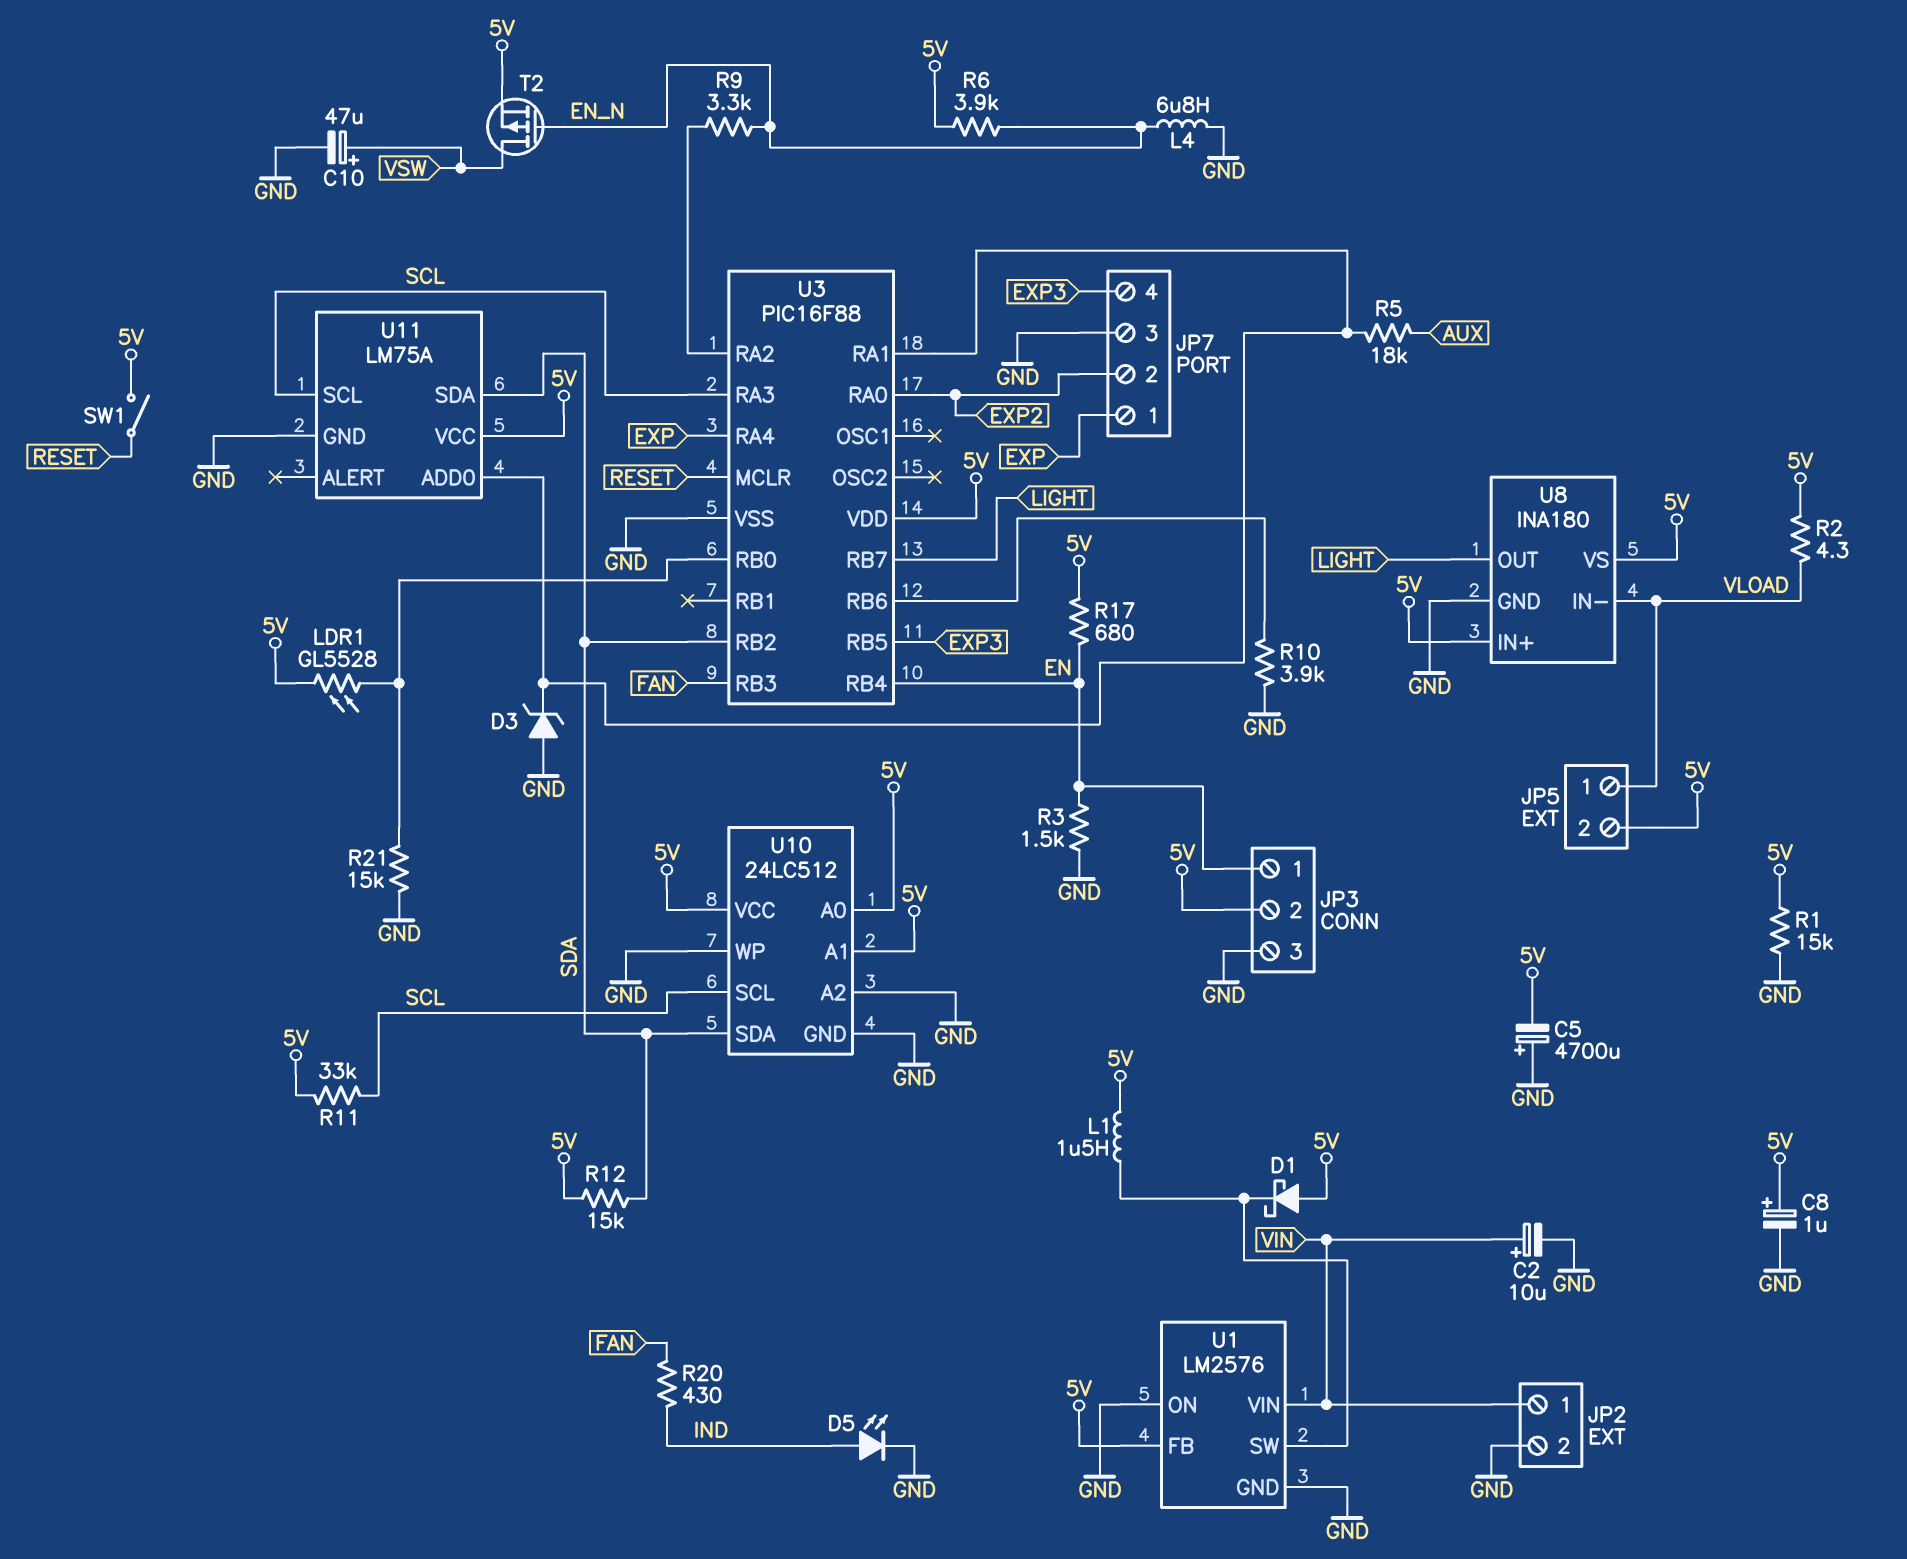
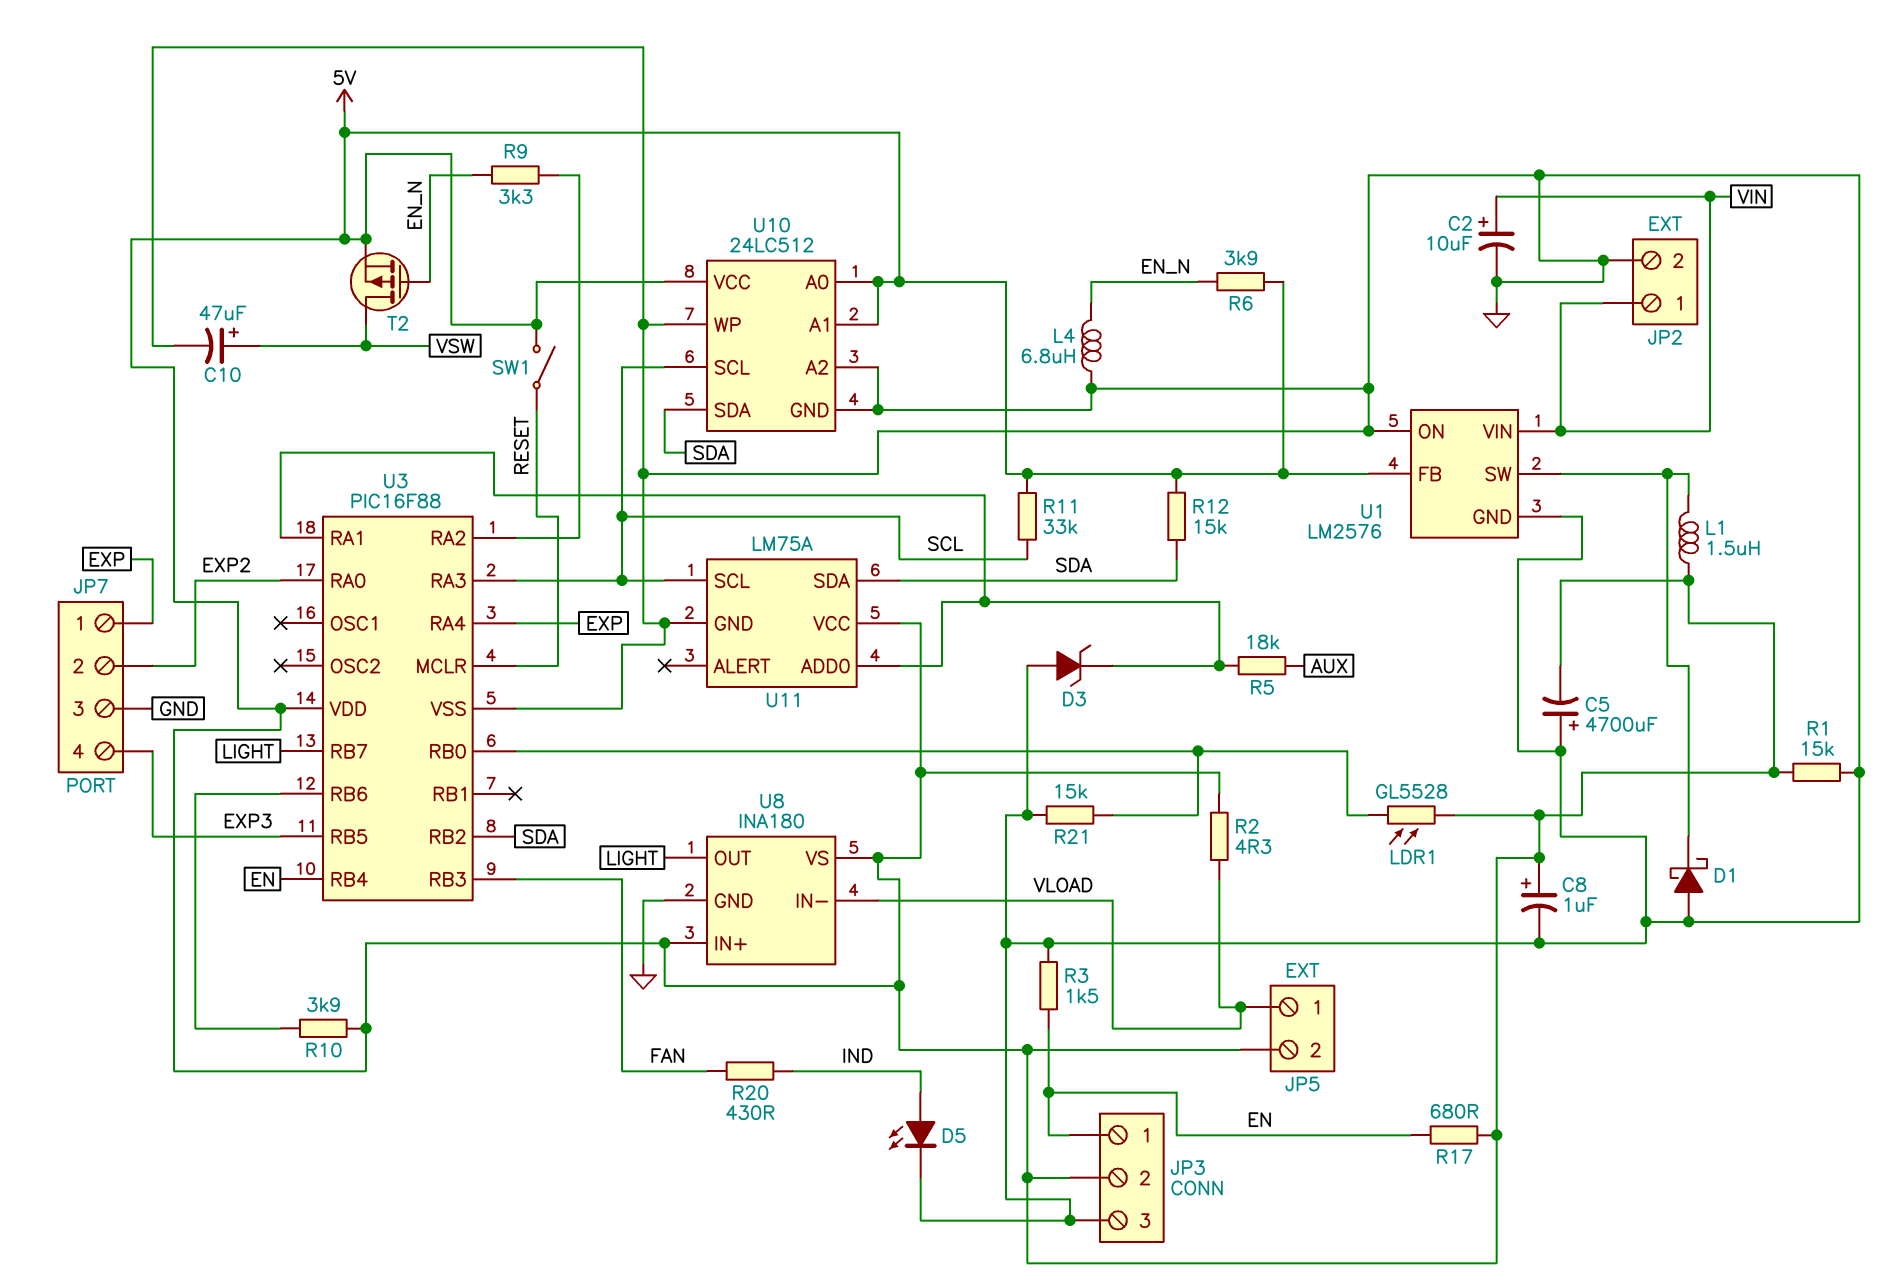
D1: schottky (A 5V, K U1/SW) -> schottky (A GND, K U1/SW)
R10: 3.9k (GND, U3/RB6) -> 3.9k (5V, U3/RB6)

